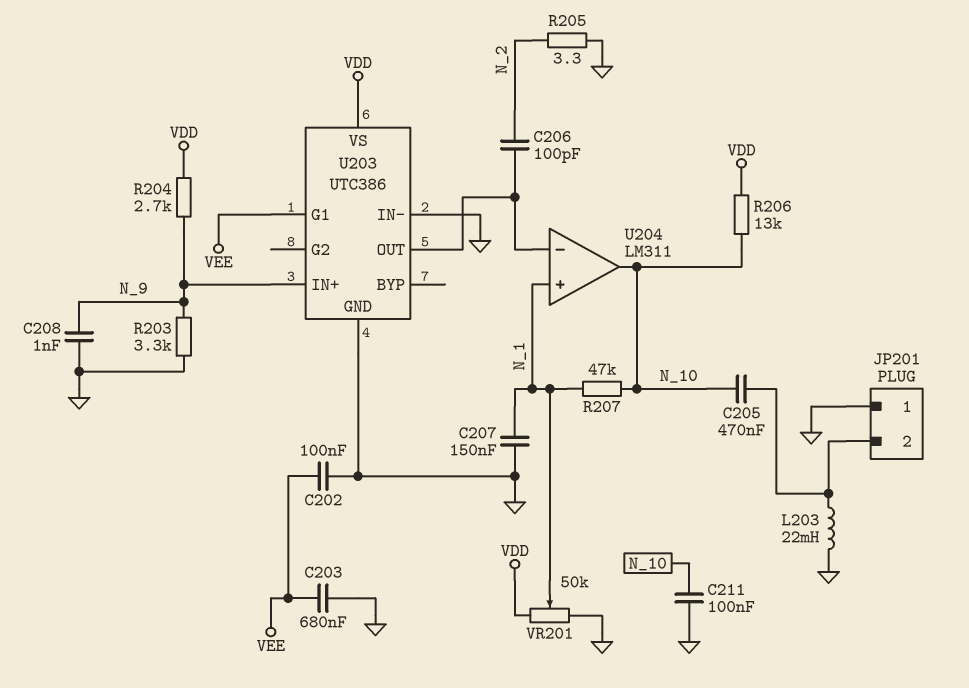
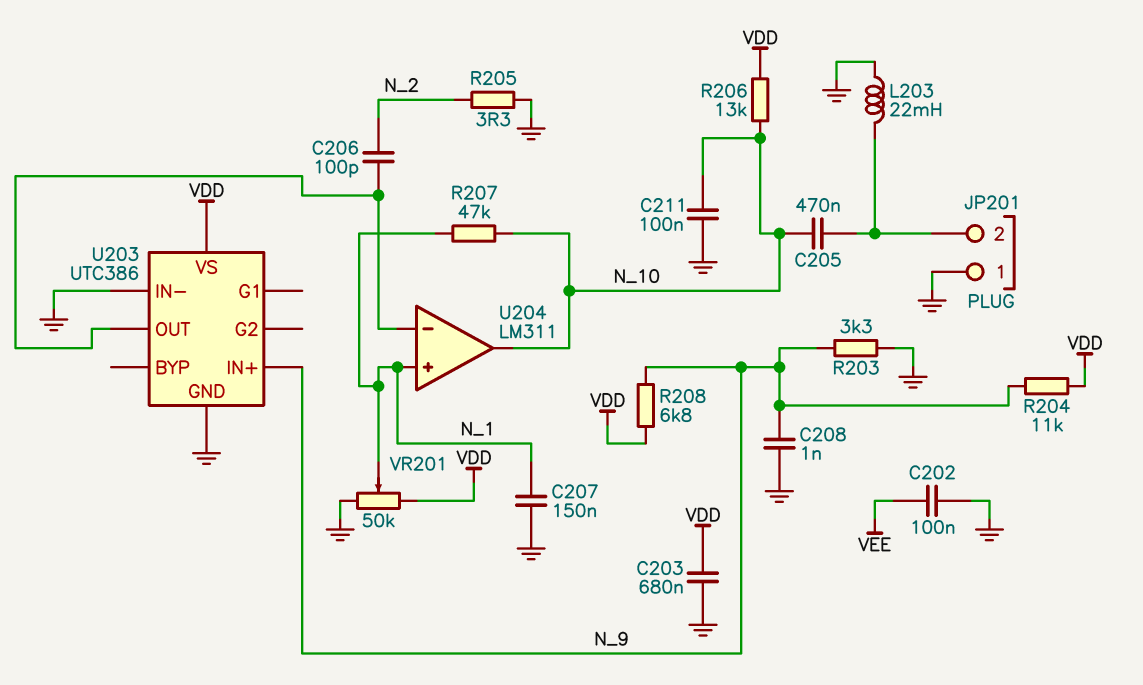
C203: 680nF (GND, VEE) -> 680nF (GND, VDD)
R204: 2.7k (N_9, VDD) -> 11k (N_9, VDD)
R208: none -> 6.8k (N_9, VDD)
U203 pin G1: VEE -> none

